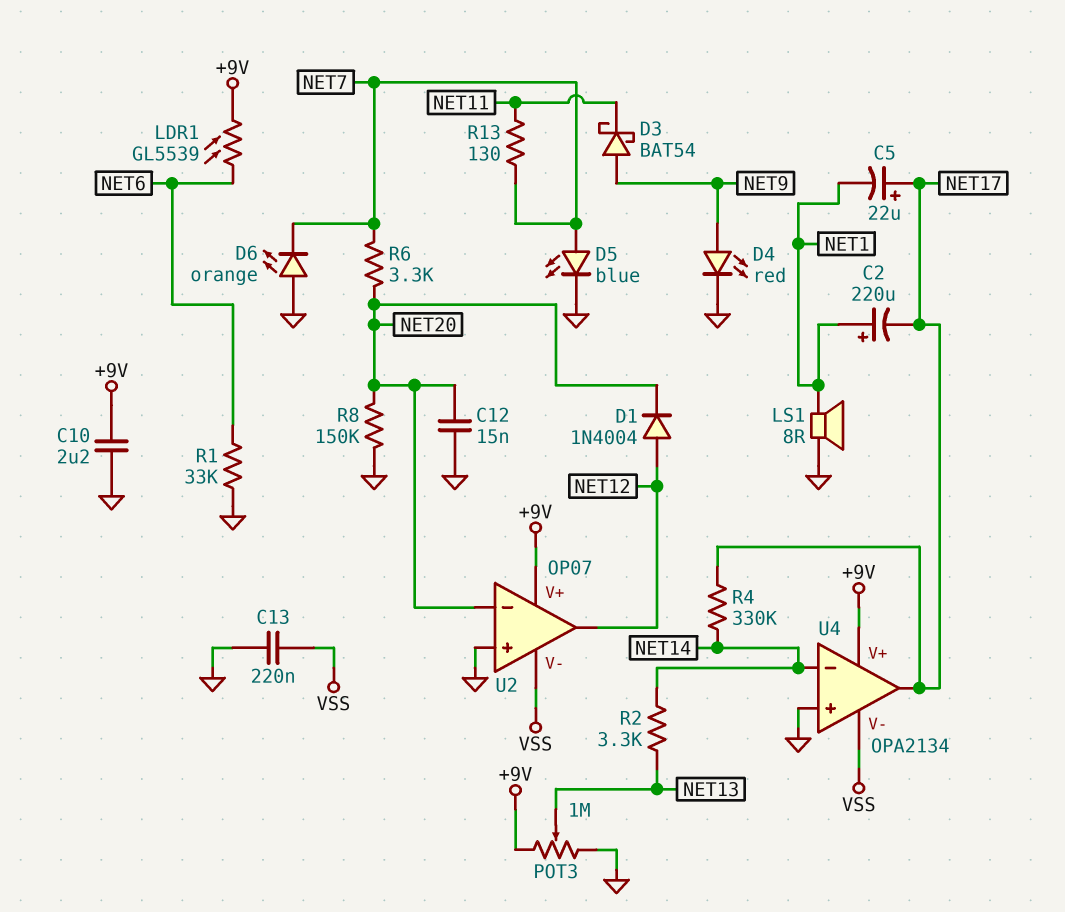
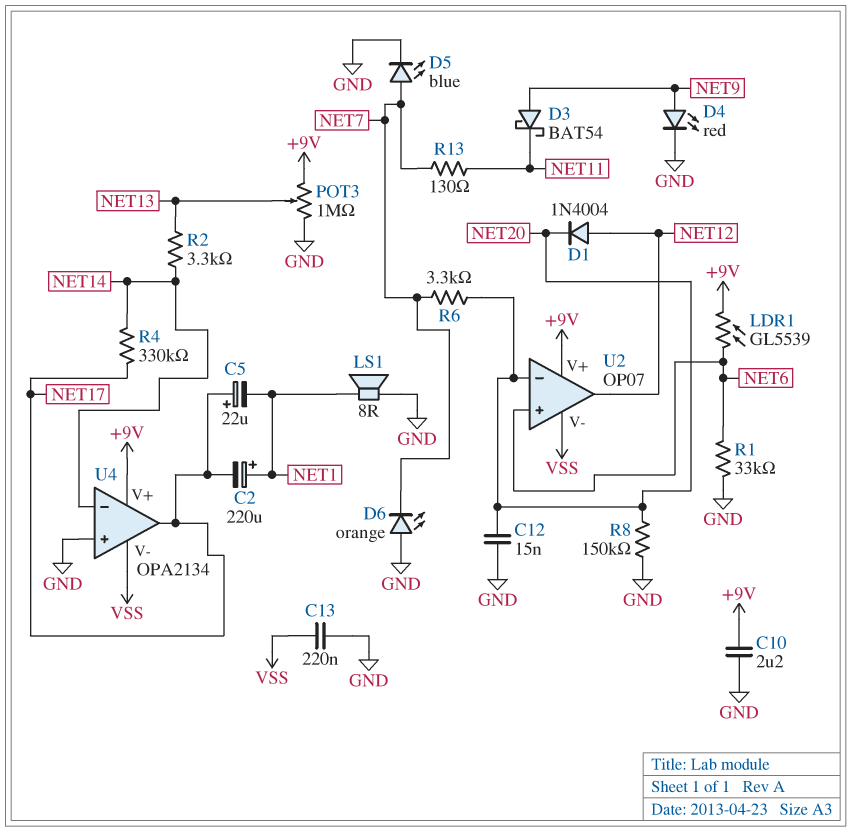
U2 pin in+: GND -> NET6

